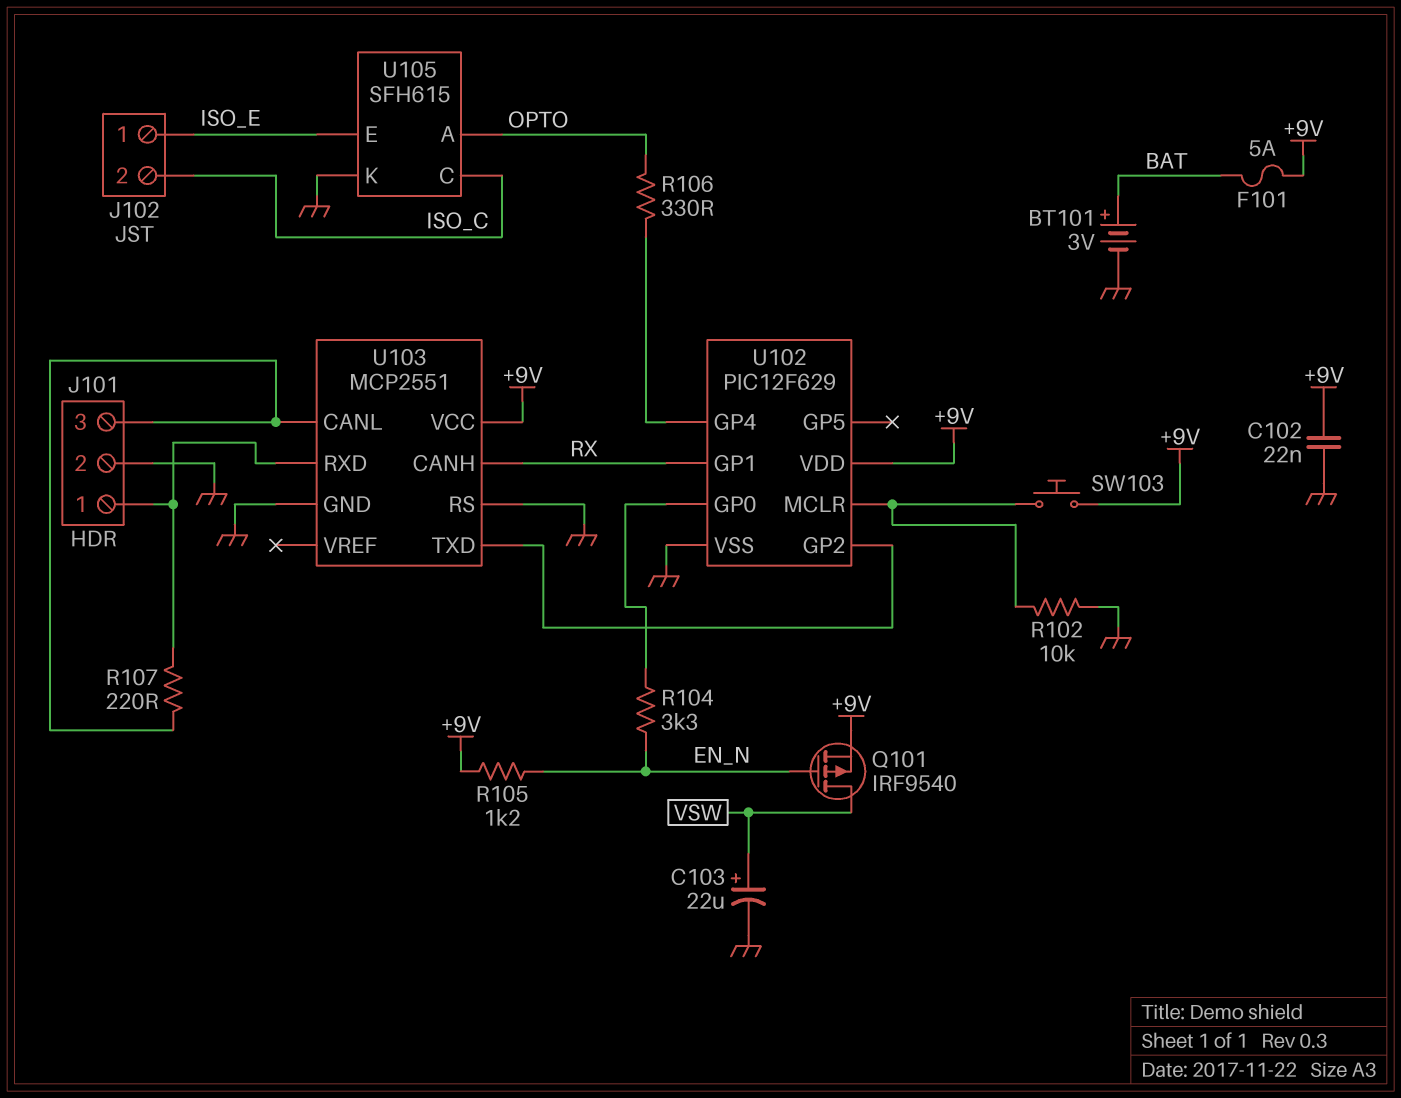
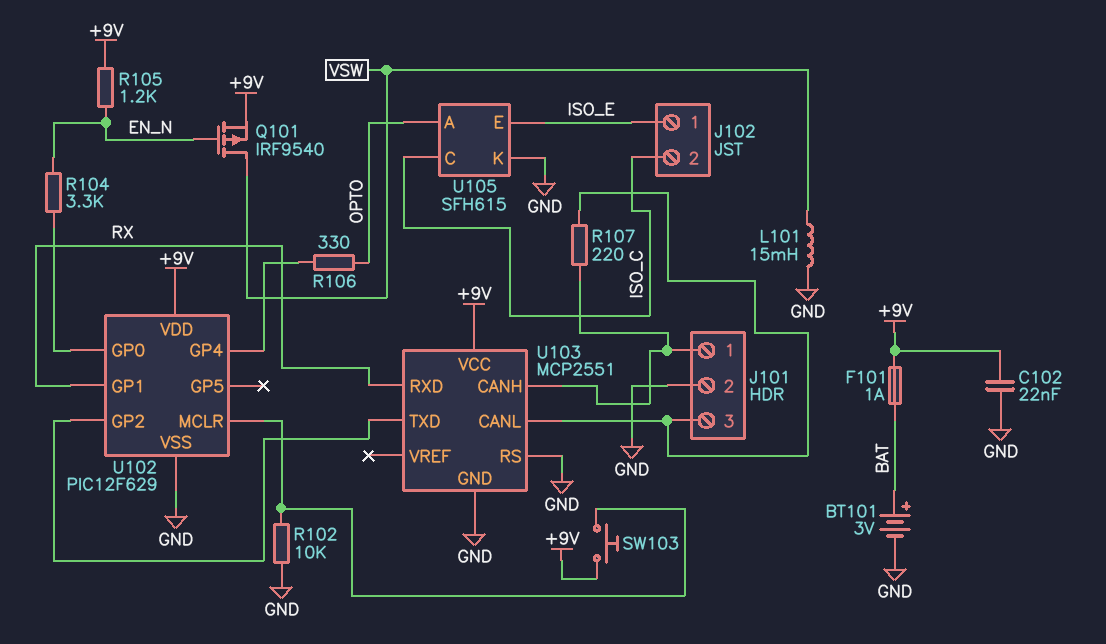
C103: 22uF (plus VSW, minus GND) -> none
F101: 5A (+9V, BAT) -> 1A (+9V, BAT)
L101: none -> 15mH (GND, VSW)
U103 pin CANH: RX -> J101/1
U103 pin RXD: J101/1 -> RX

